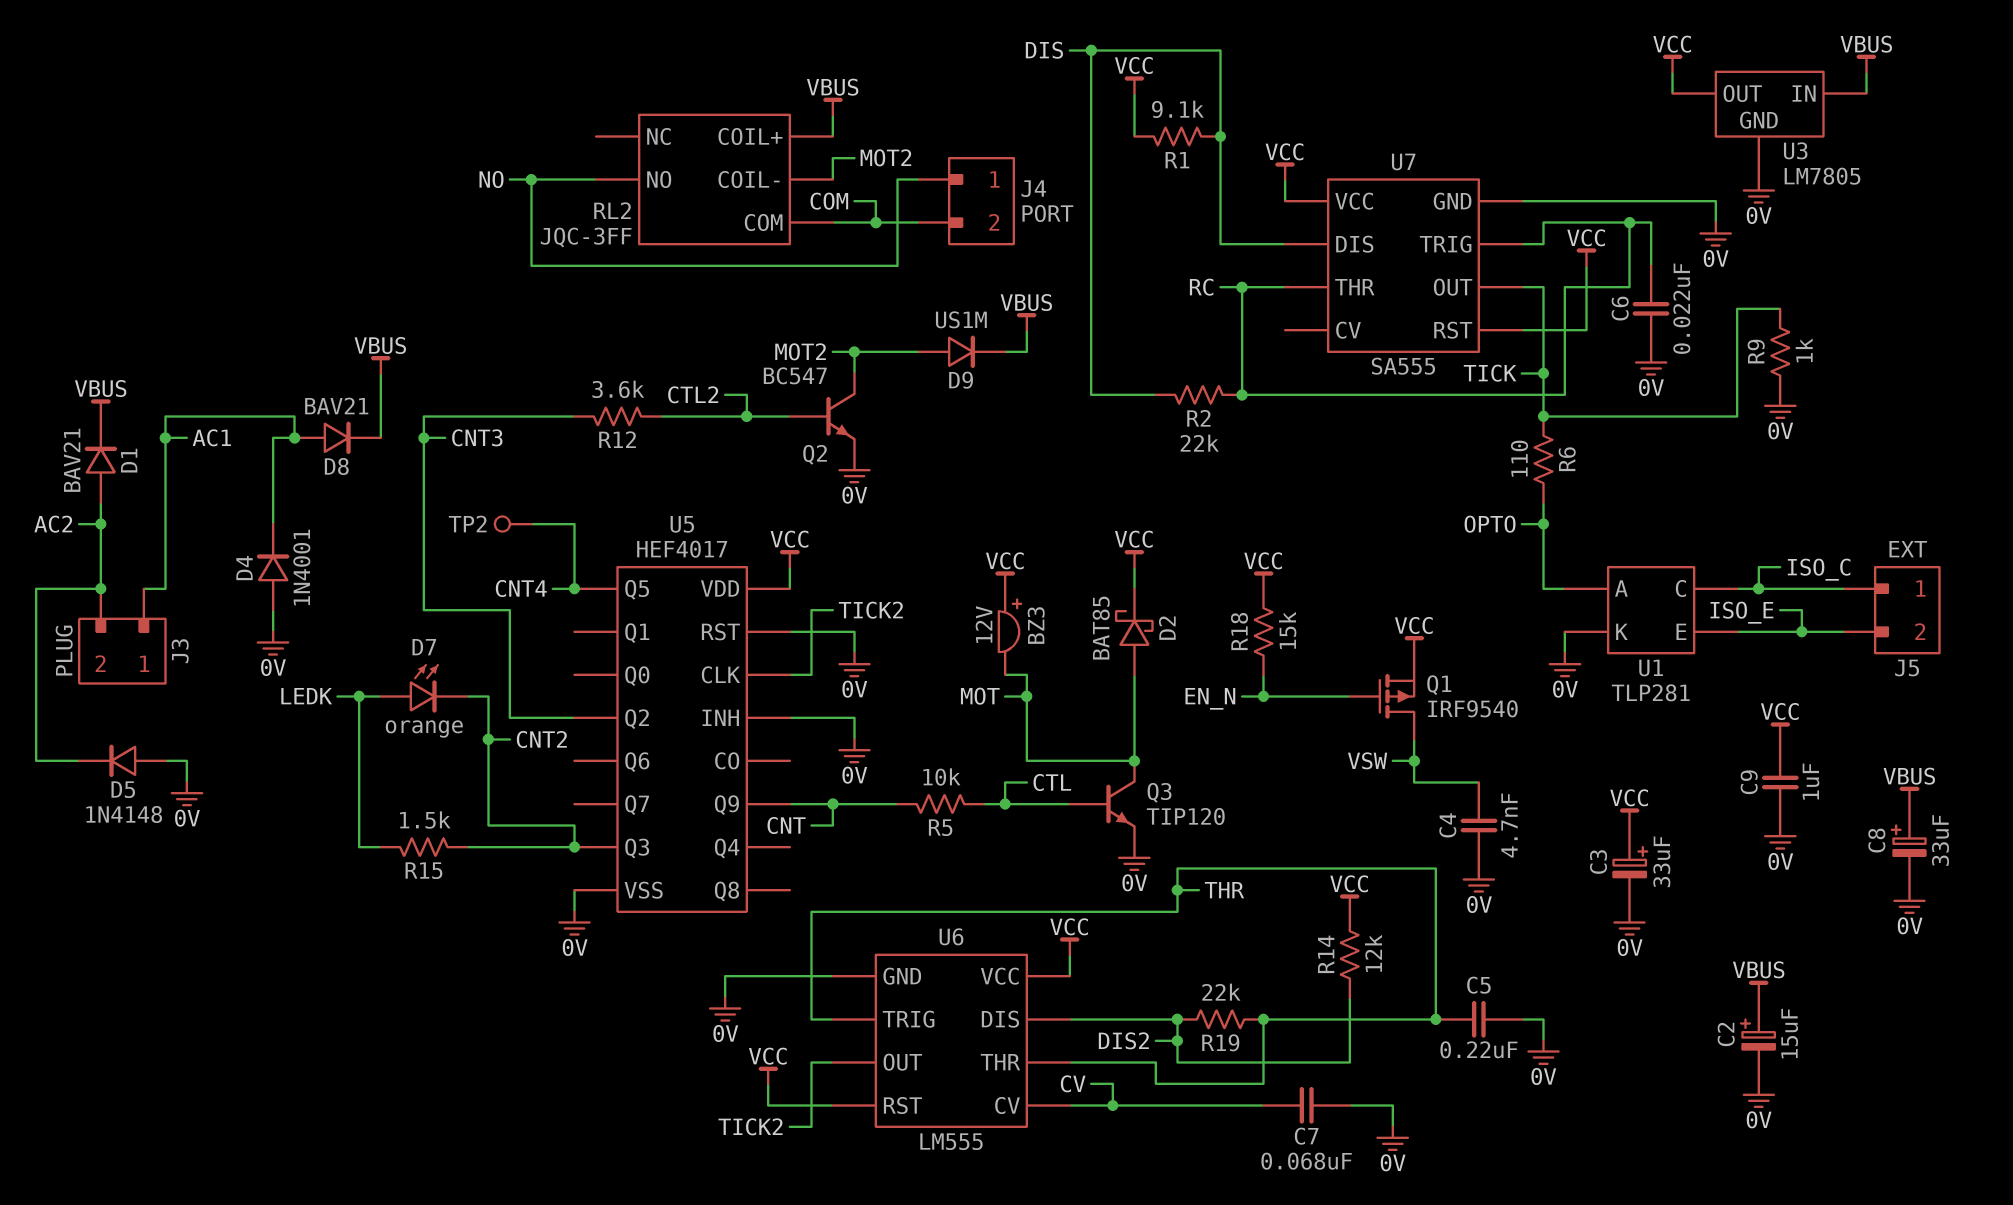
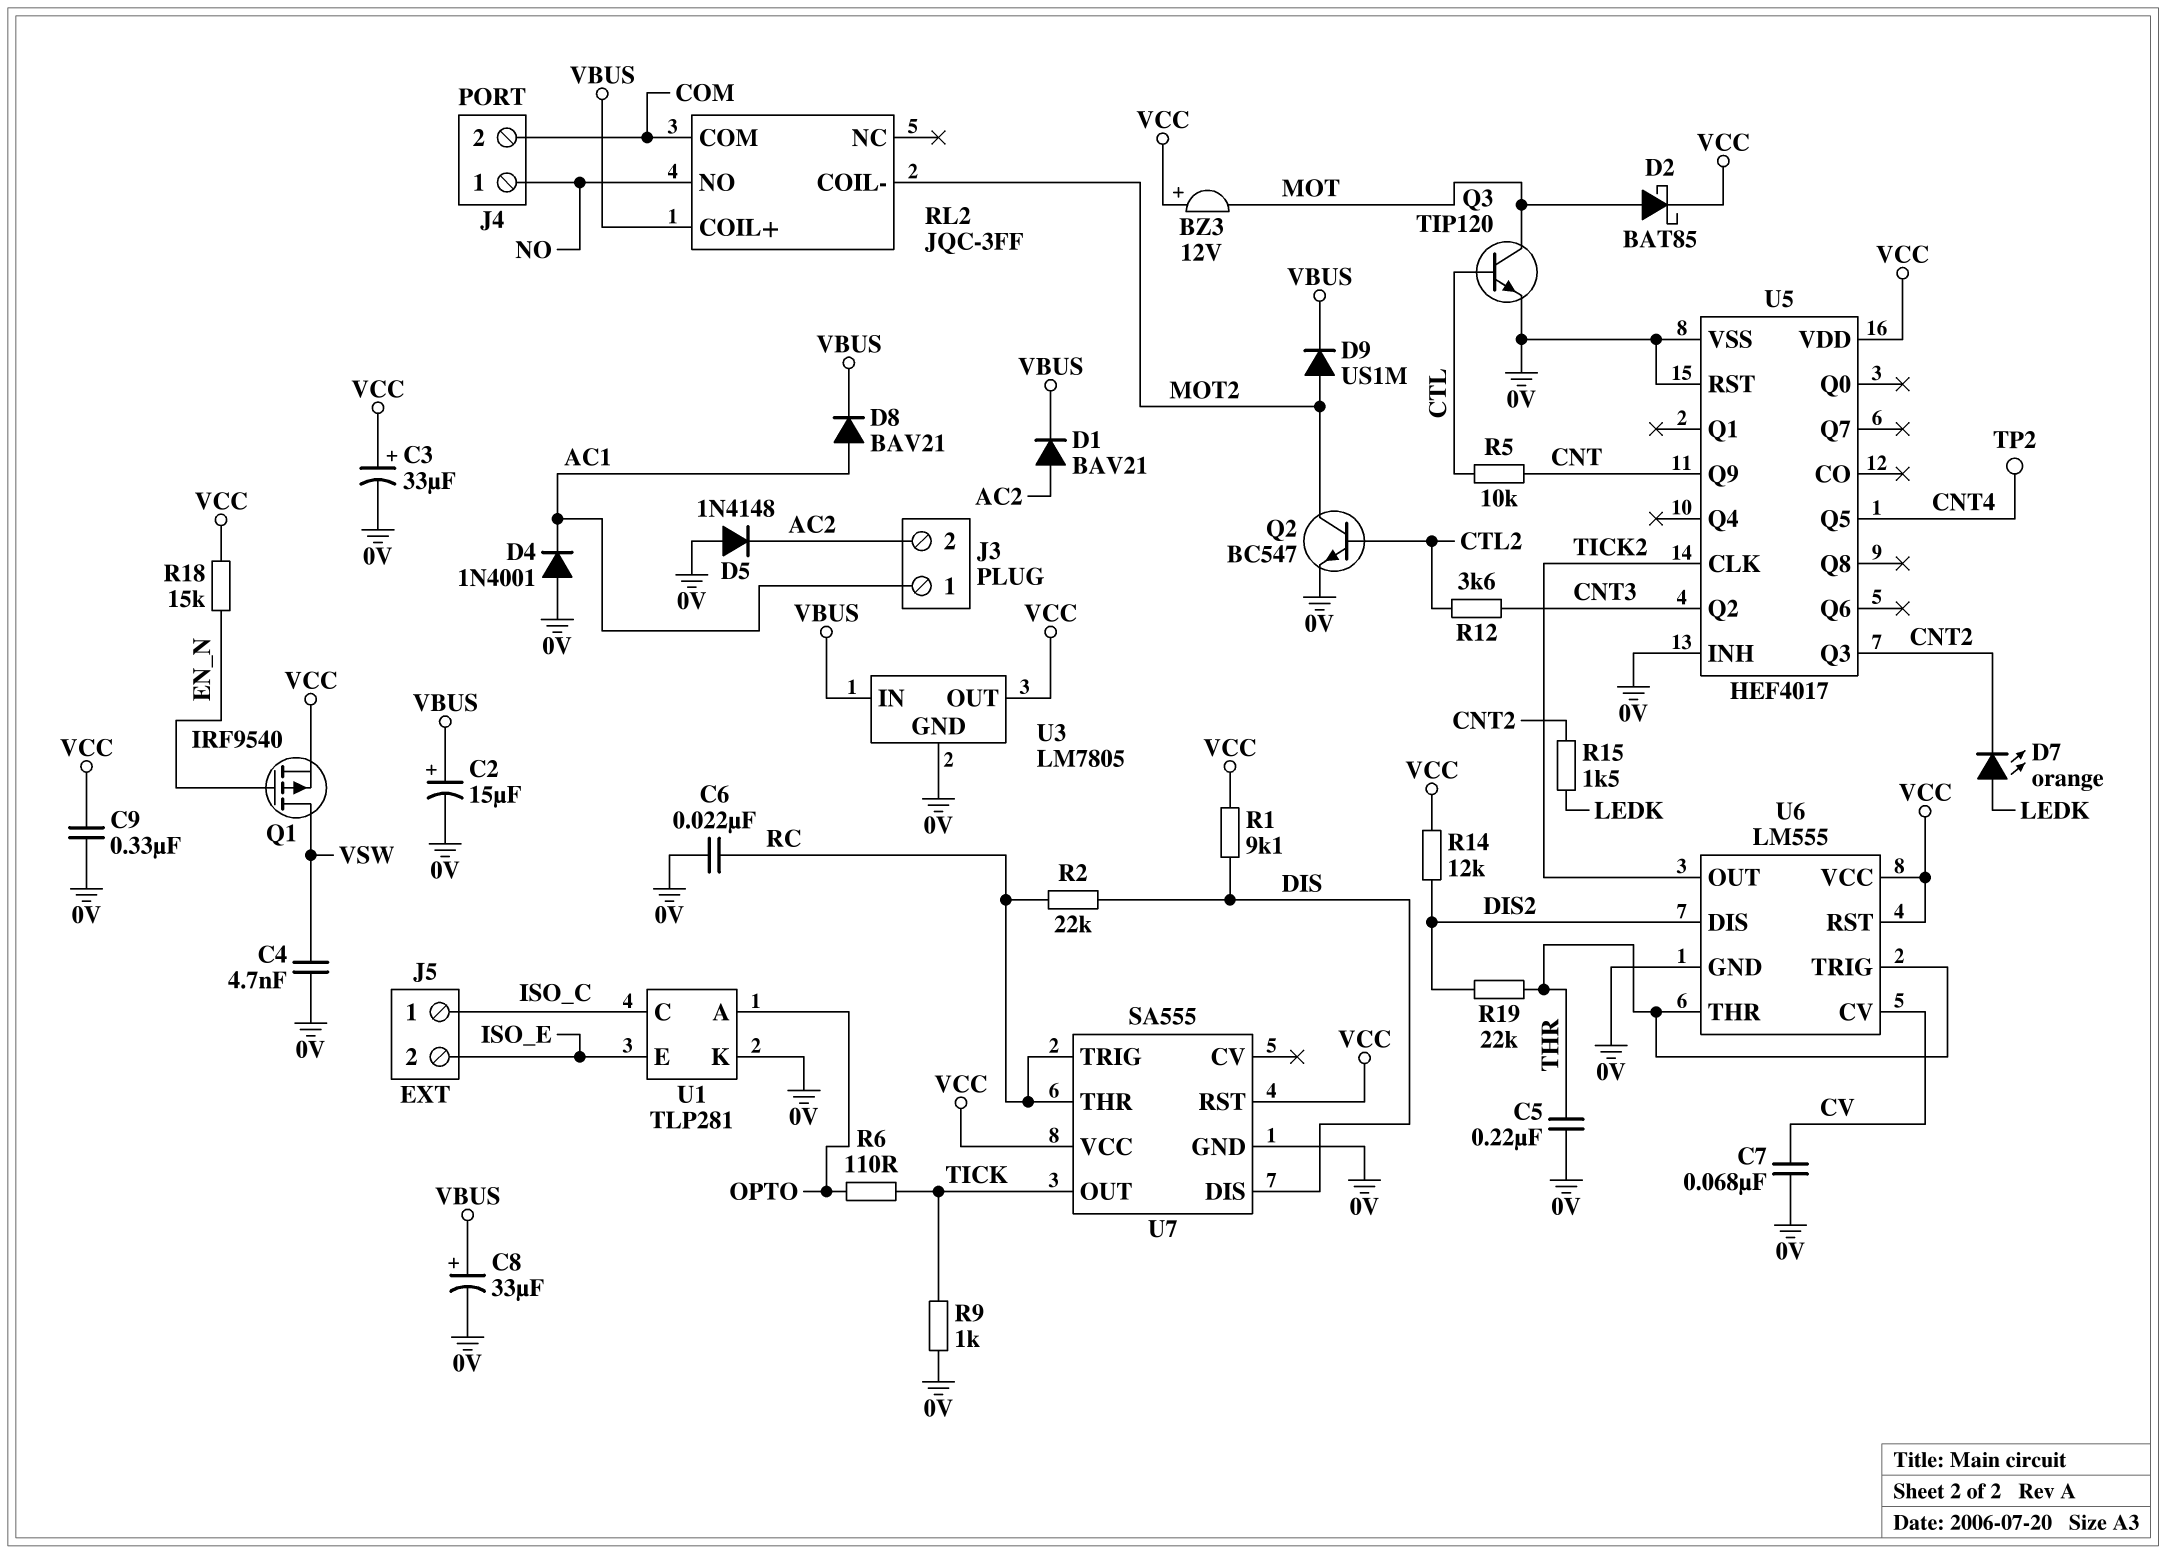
C9: 1uF (0V, VCC) -> 330nF (0V, VCC)

